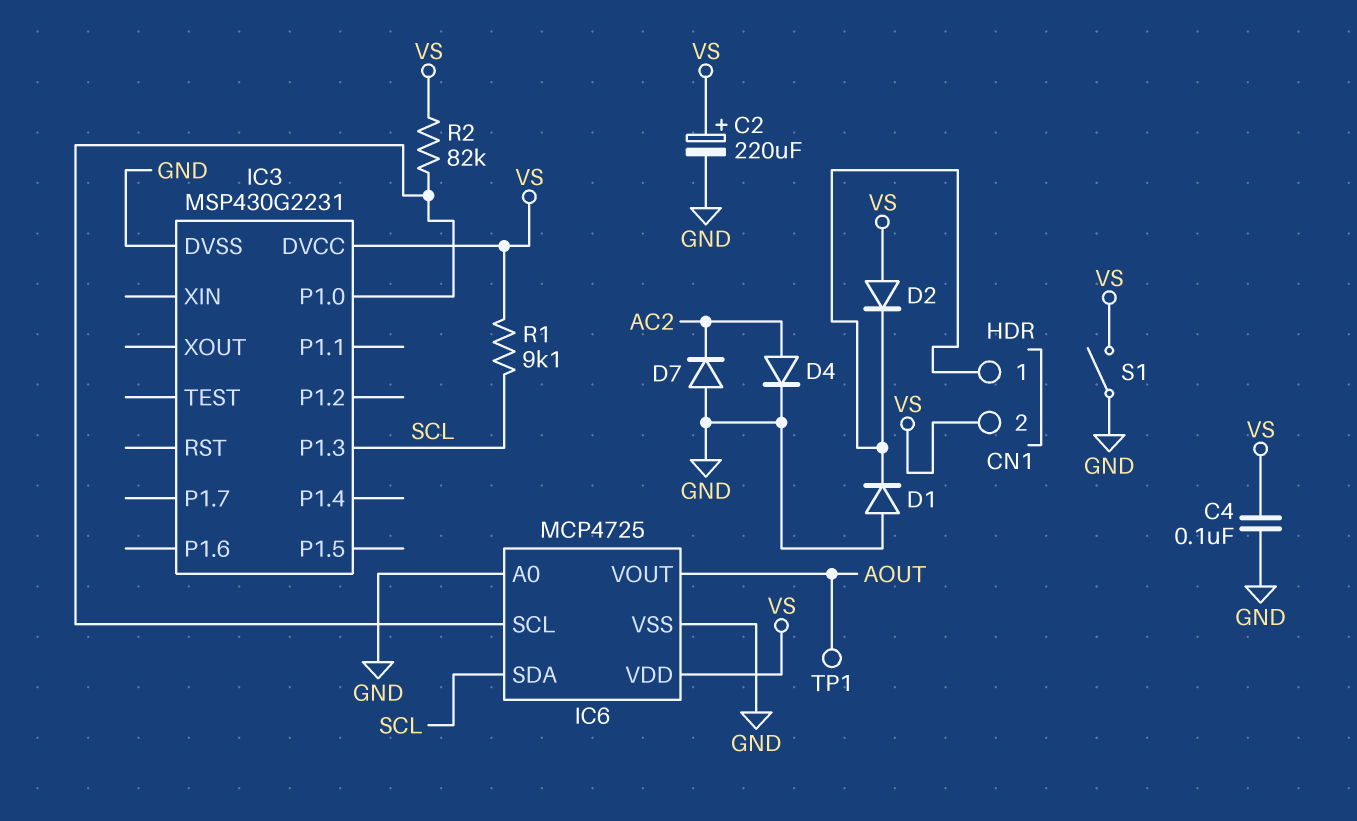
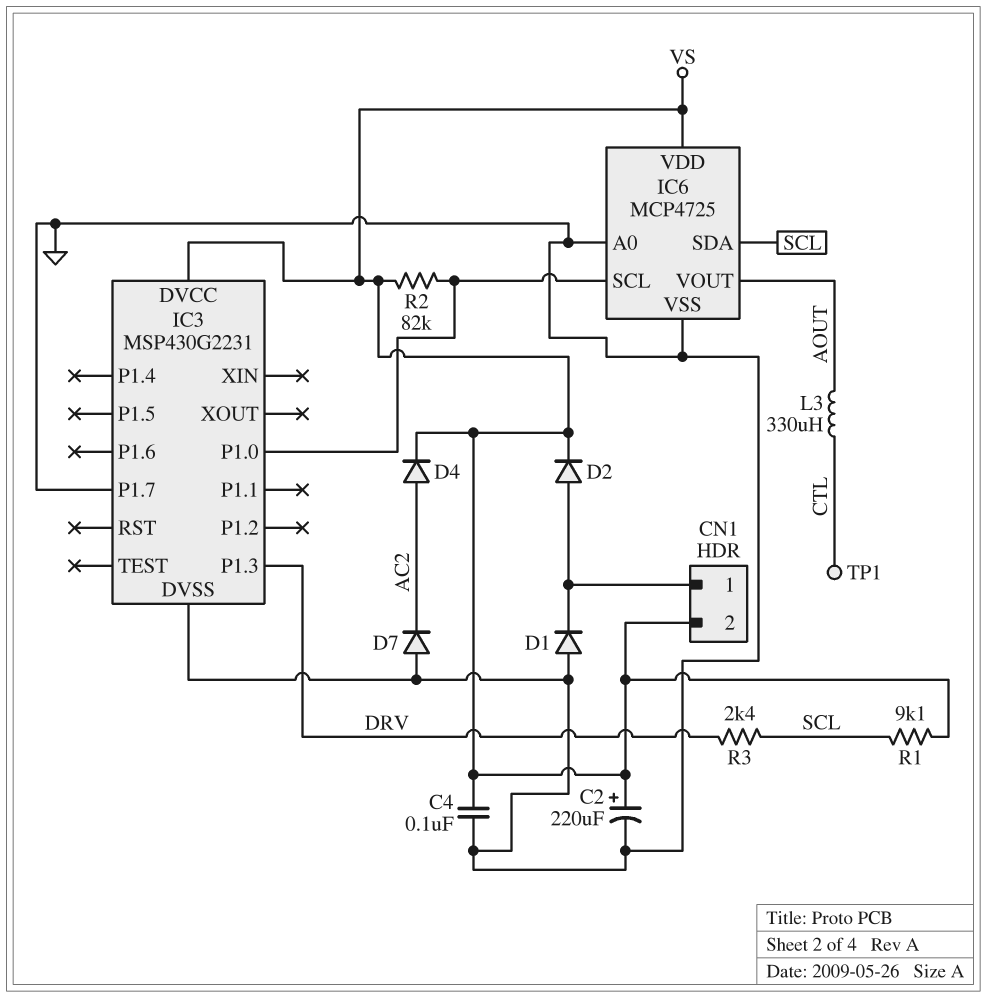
D2: diode (A VS, K CN1/1) -> diode (A CN1/1, K VS)
D4: diode (A AC2, K GND) -> diode (A AC2, K VS)
IC3 pin P1.3: SCL -> DRV
IC3 pin P1.7: none -> GND
L3: none -> 330uH (AOUT, CTL)
R3: none -> 2.4k (DRV, SCL)
S1: switch (GND, VS) -> none
TP1: test point (AOUT) -> test point (CTL)

